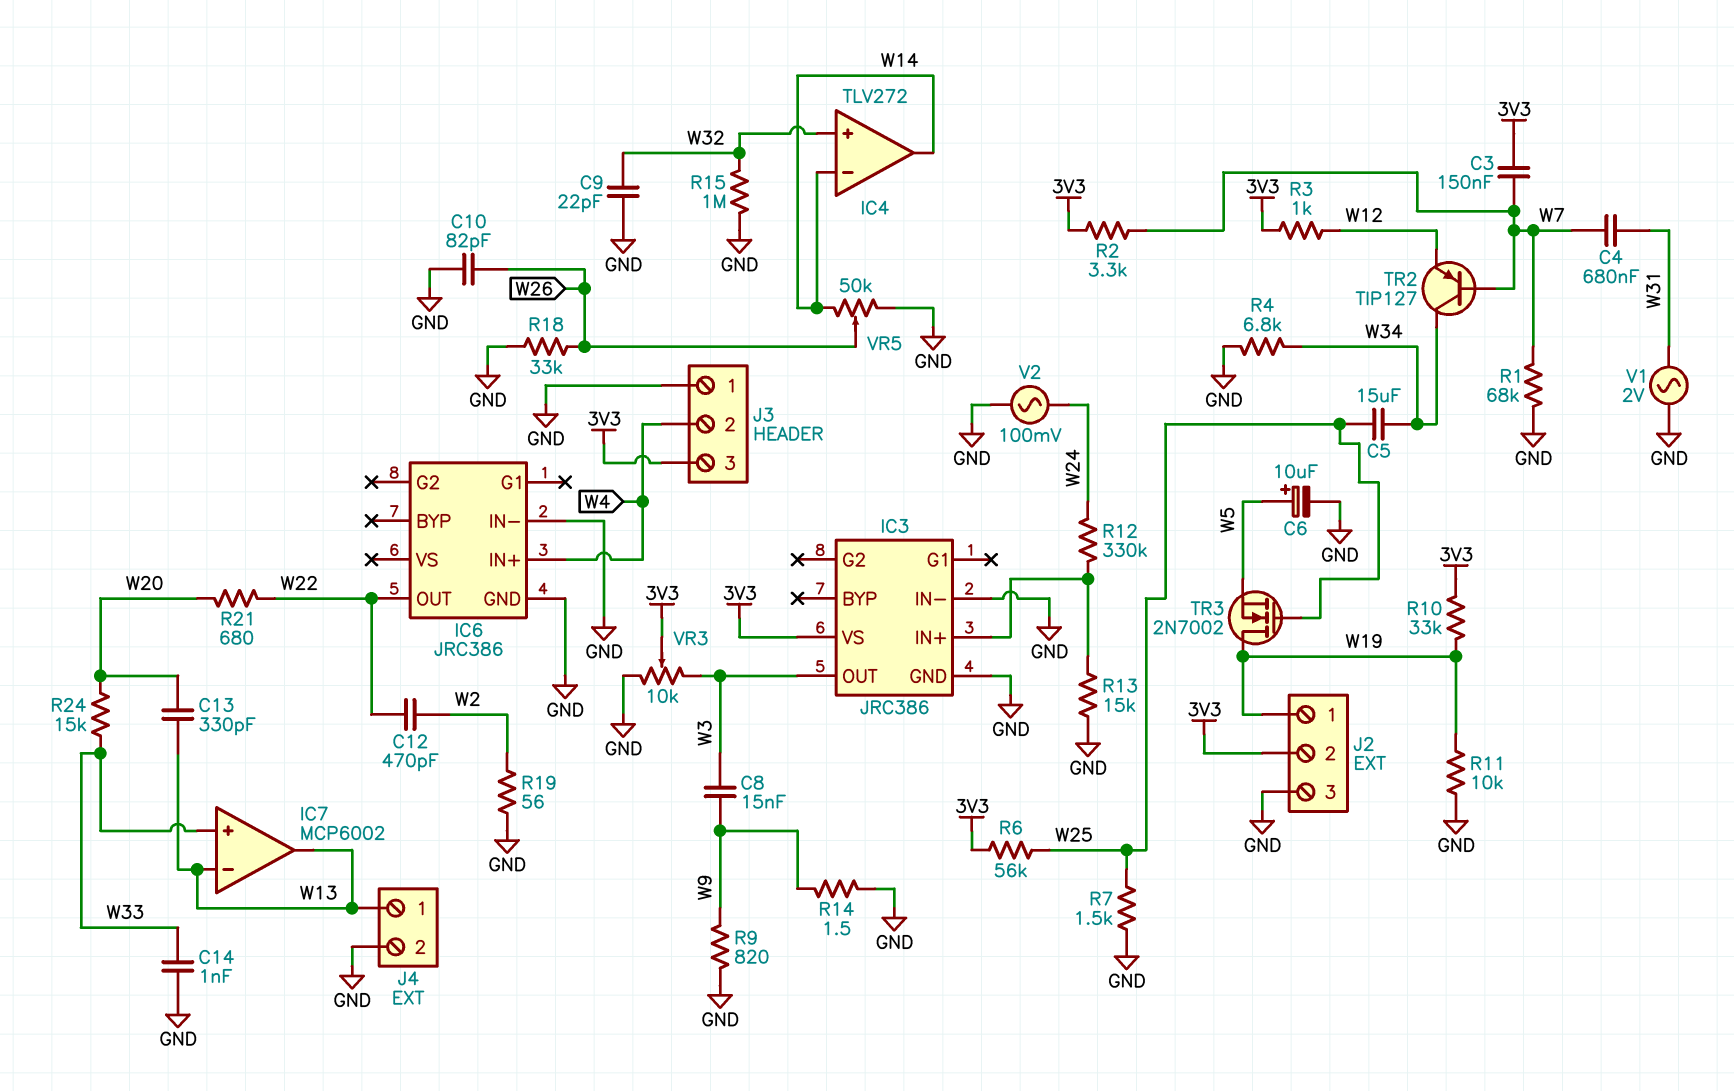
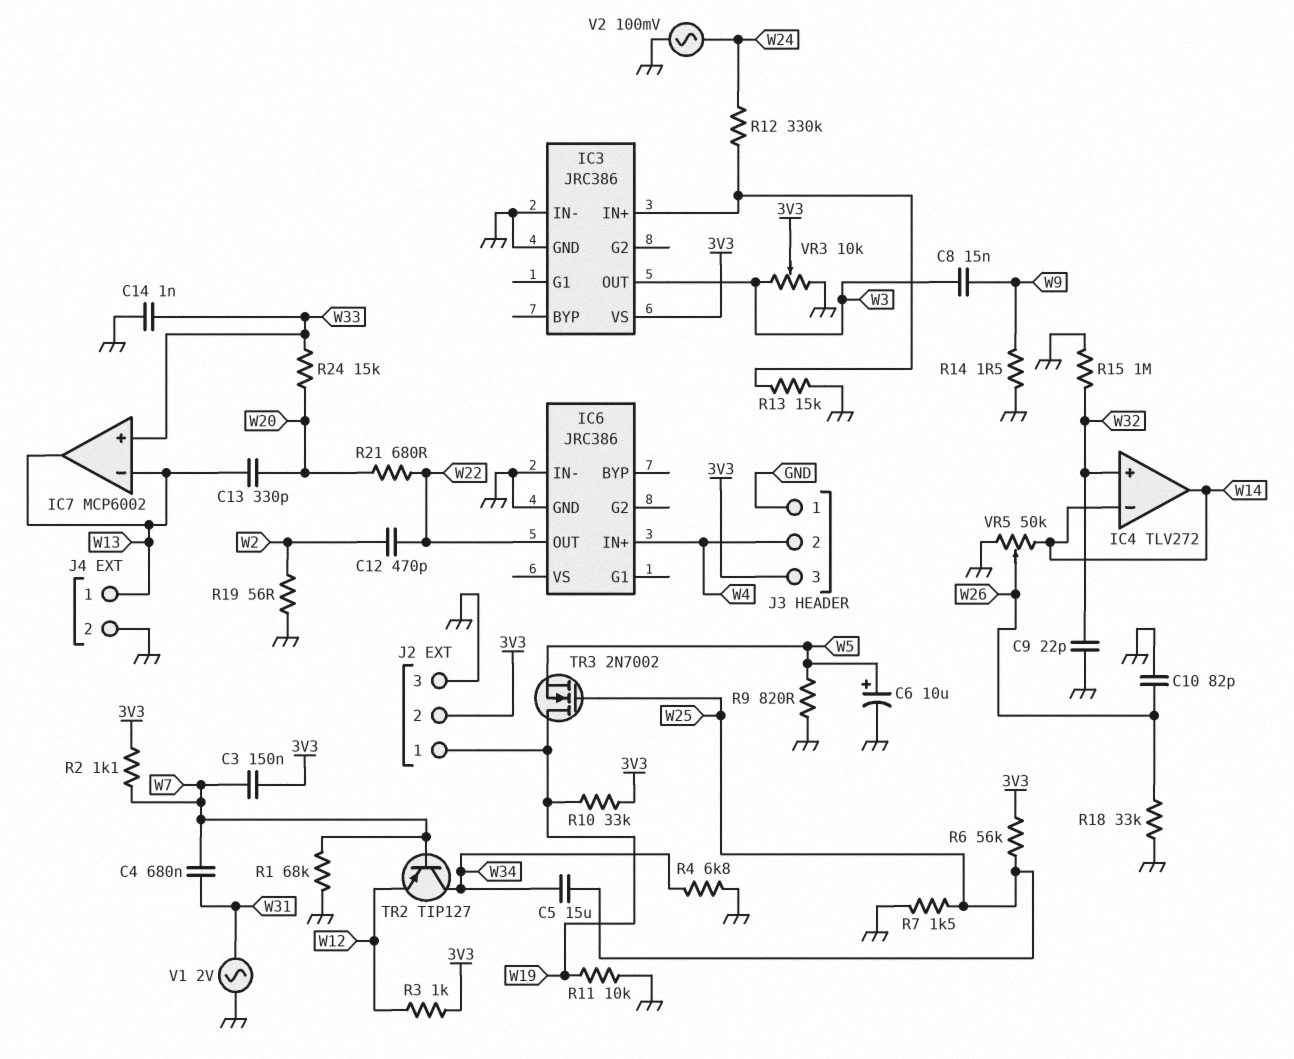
R2: 3.3k (3V3, W7) -> 1.1k (3V3, W7)
R9: 820 (GND, W9) -> 820 (GND, W5)

